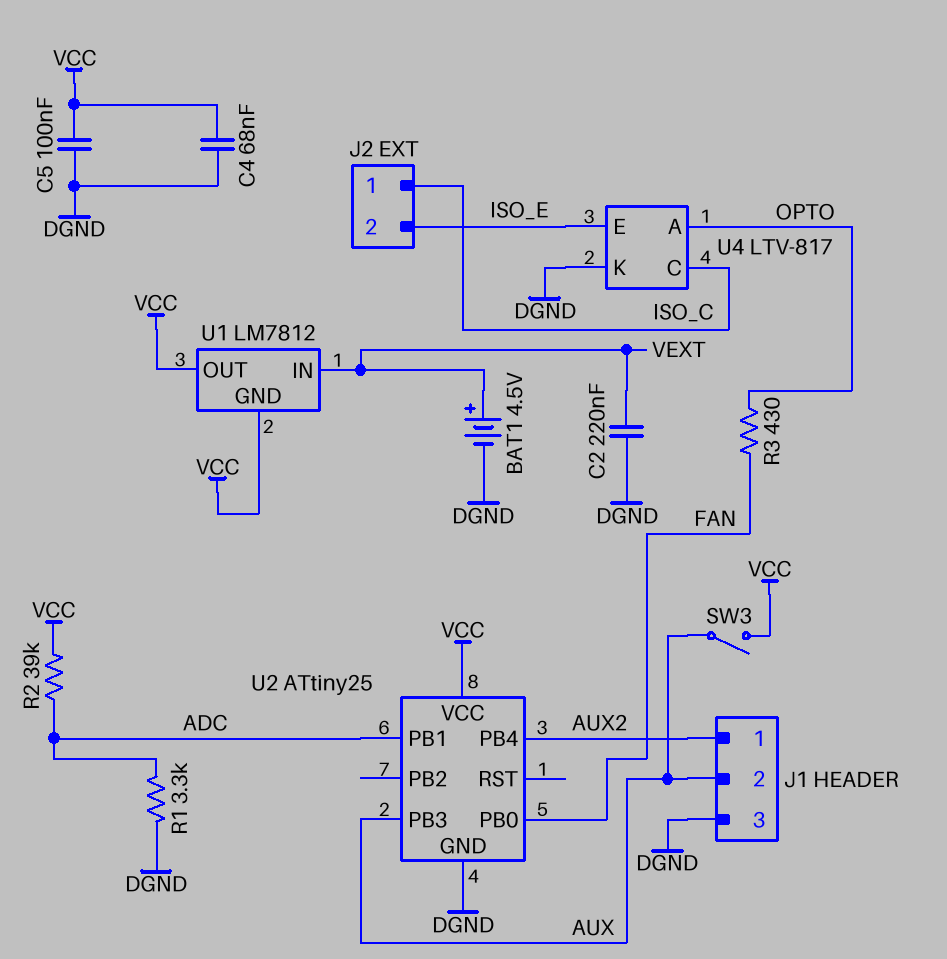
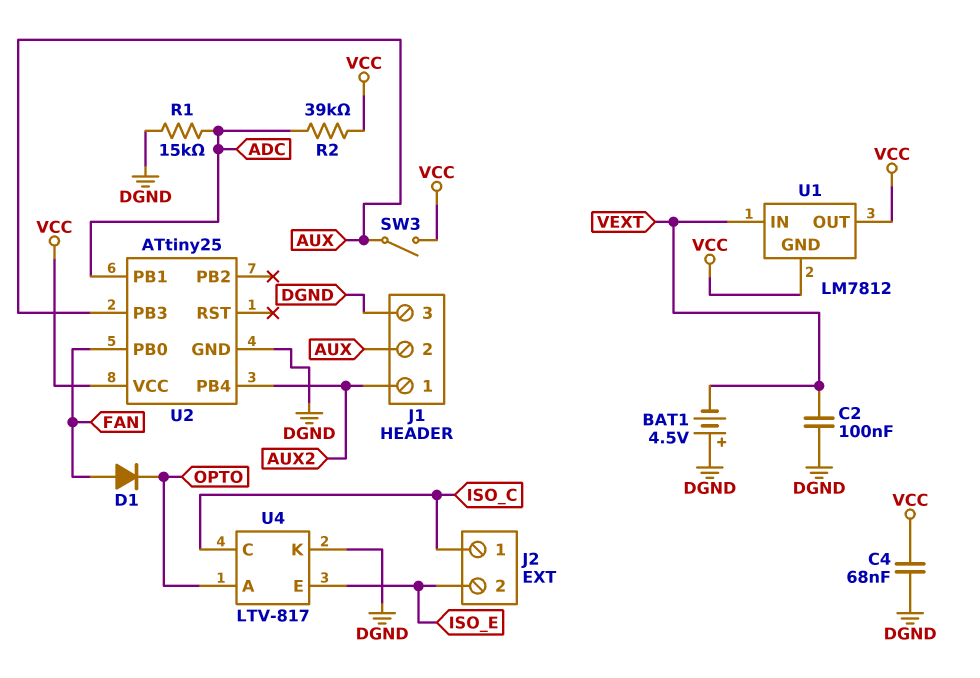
BAT1: 4.5V (plus VEXT, minus DGND) -> 4.5V (plus DGND, minus VEXT)
C2: 220nF (DGND, VEXT) -> 100nF (DGND, VEXT)
C5: 100nF (DGND, VCC) -> none
D1: none -> diode (A FAN, K OPTO)
R1: 3.3k (ADC, DGND) -> 15k (ADC, DGND)
R3: 430 (FAN, OPTO) -> none

